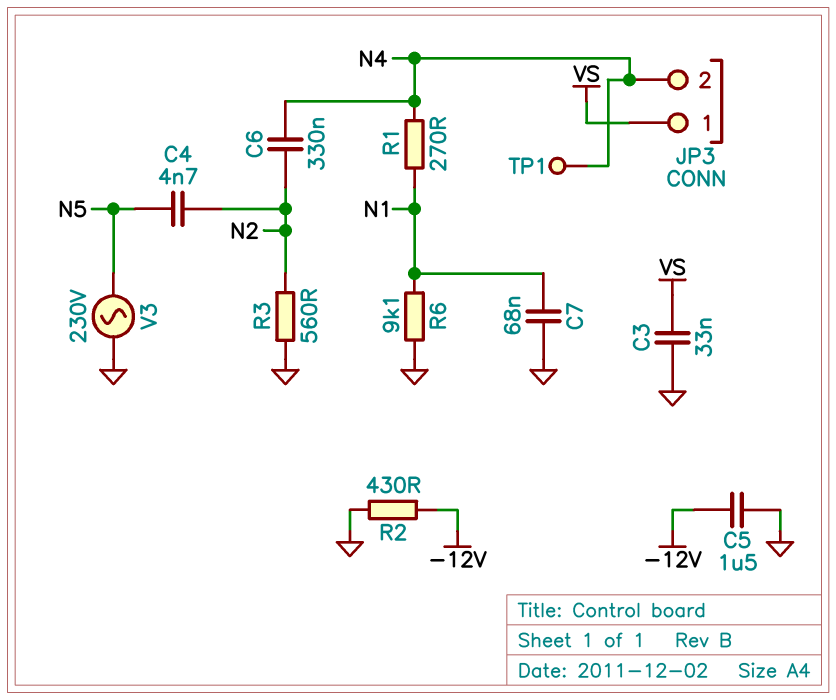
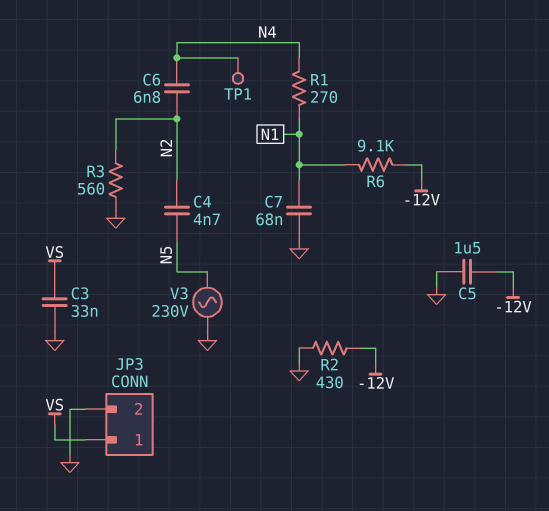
C6: 330nF (N2, N4) -> 6.8nF (N2, N4)
JP3 pin 2: N4 -> GND
R6: 9.1k (GND, N1) -> 9.1k (-12V, N1)

